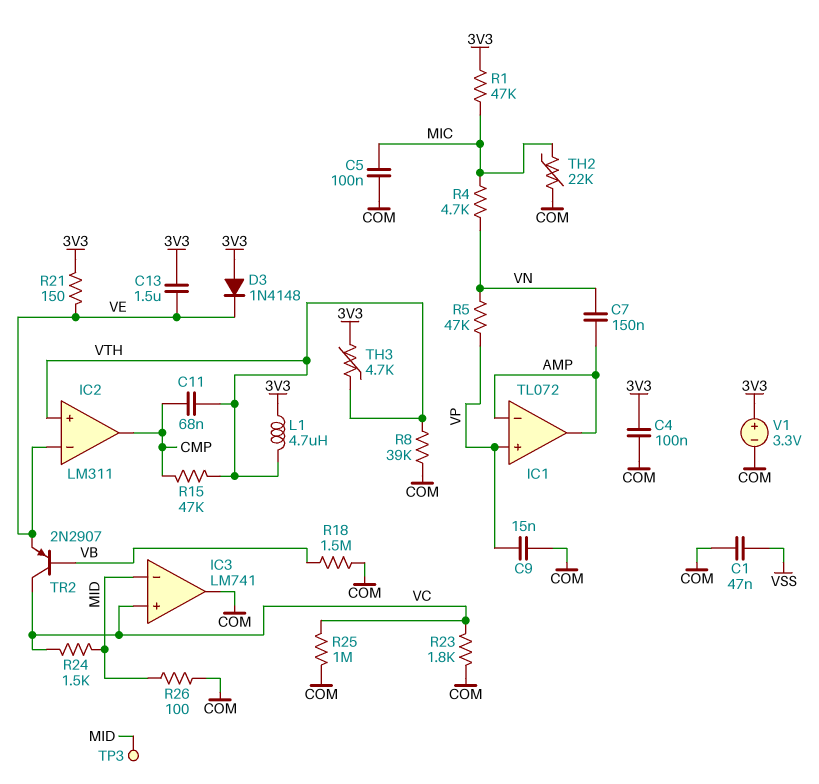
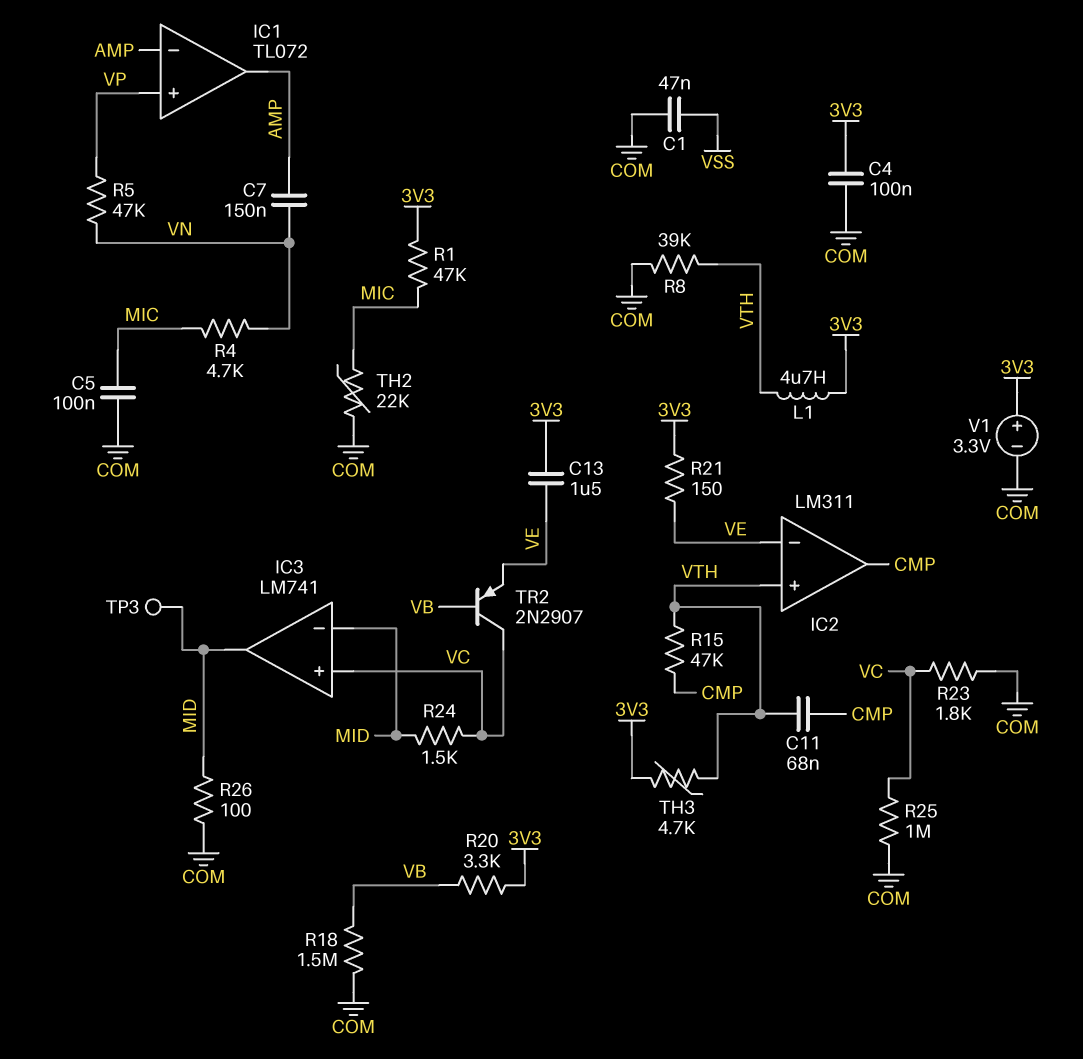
C9: 15nF (COM, VP) -> none
D3: diode 1N4148 (A 3V3, K VE) -> none
IC3 pin out: COM -> MID
R20: none -> 3.3k (3V3, VB)

